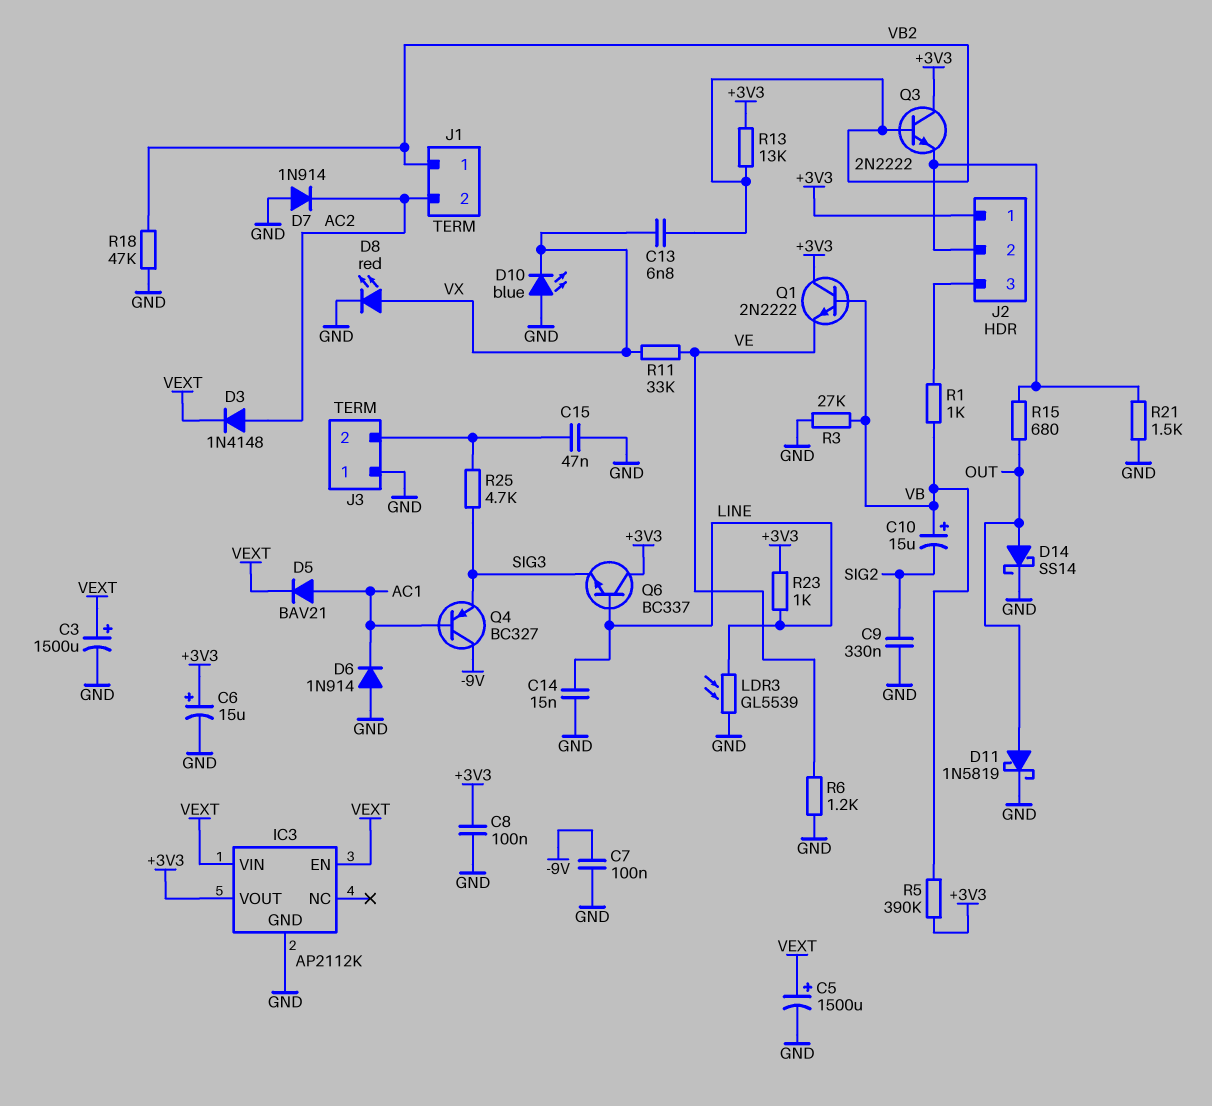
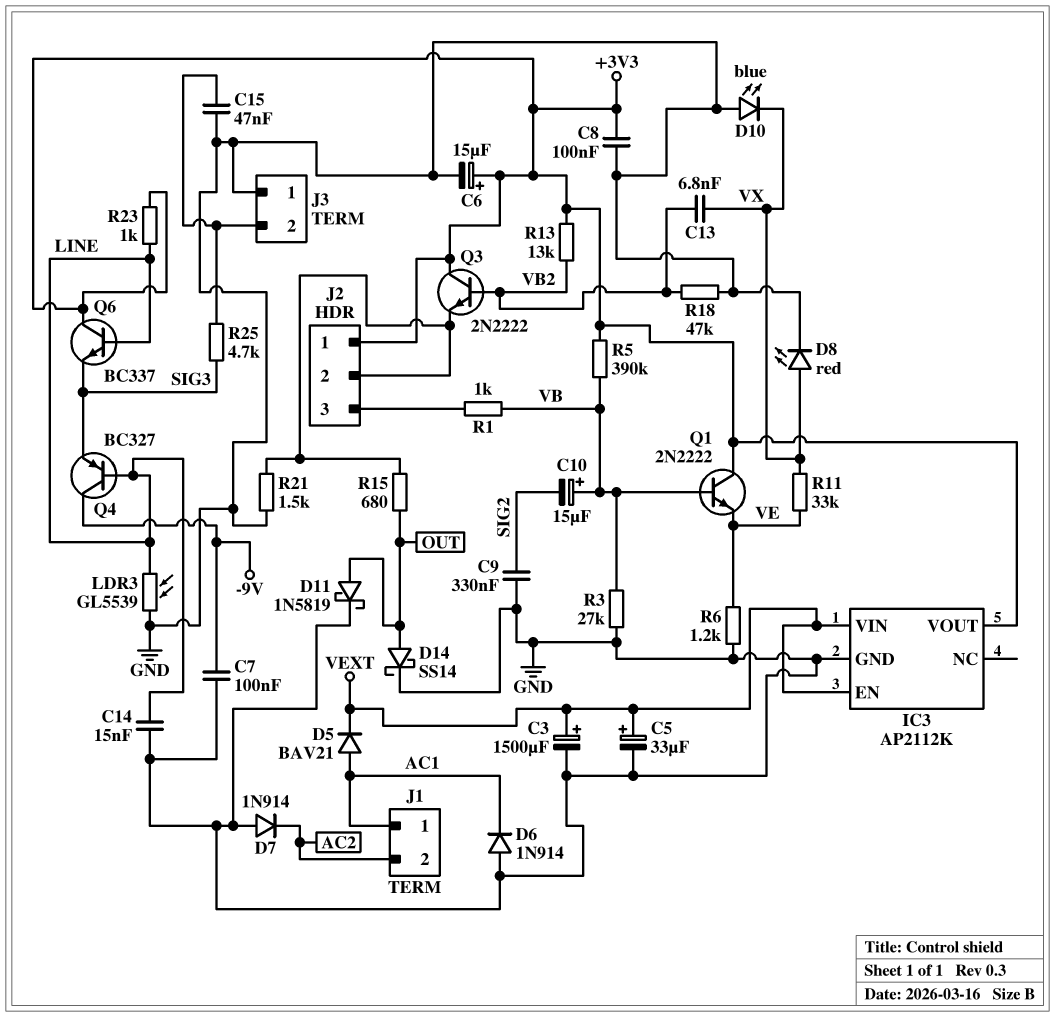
C5: 1500uF (plus VEXT, minus GND) -> 33uF (plus VEXT, minus GND)
D3: diode 1N4148 (A AC2, K VEXT) -> none
J1 pin 1: VB2 -> AC1
Q4: PNP BC327 (B AC1, C -9V, E SIG3) -> PNP BC327 (B LINE, C -9V, E SIG3)

